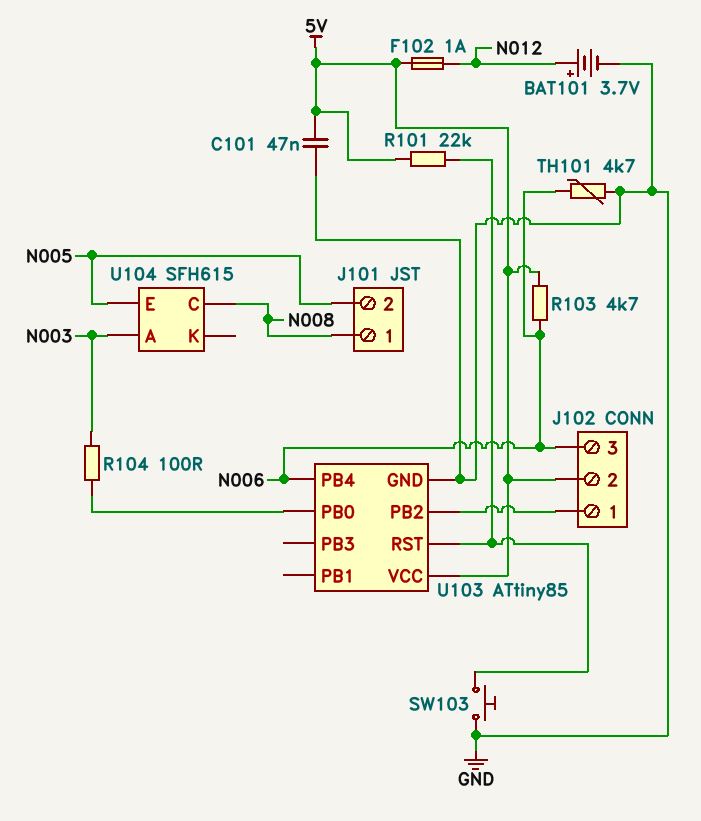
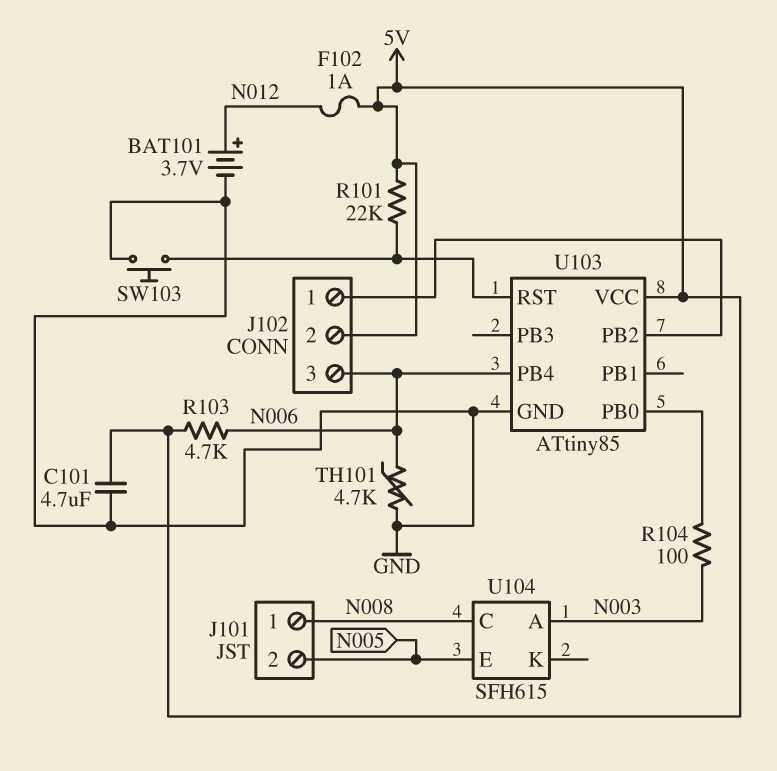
C101: 47nF (5V, GND) -> 4.7uF (5V, GND)

